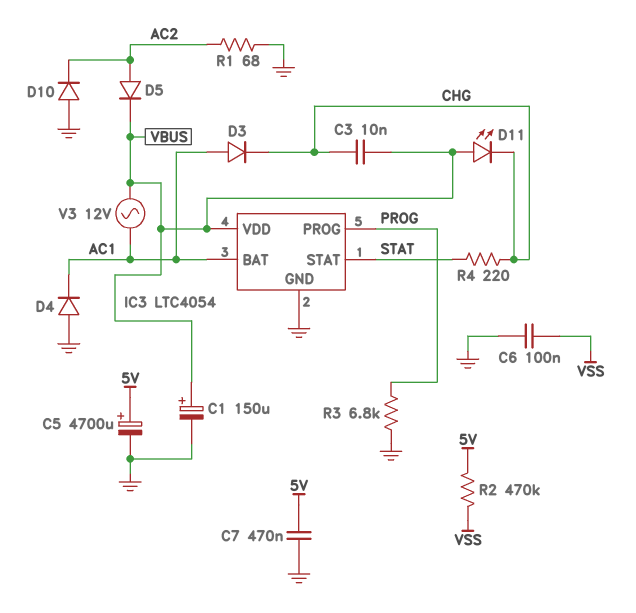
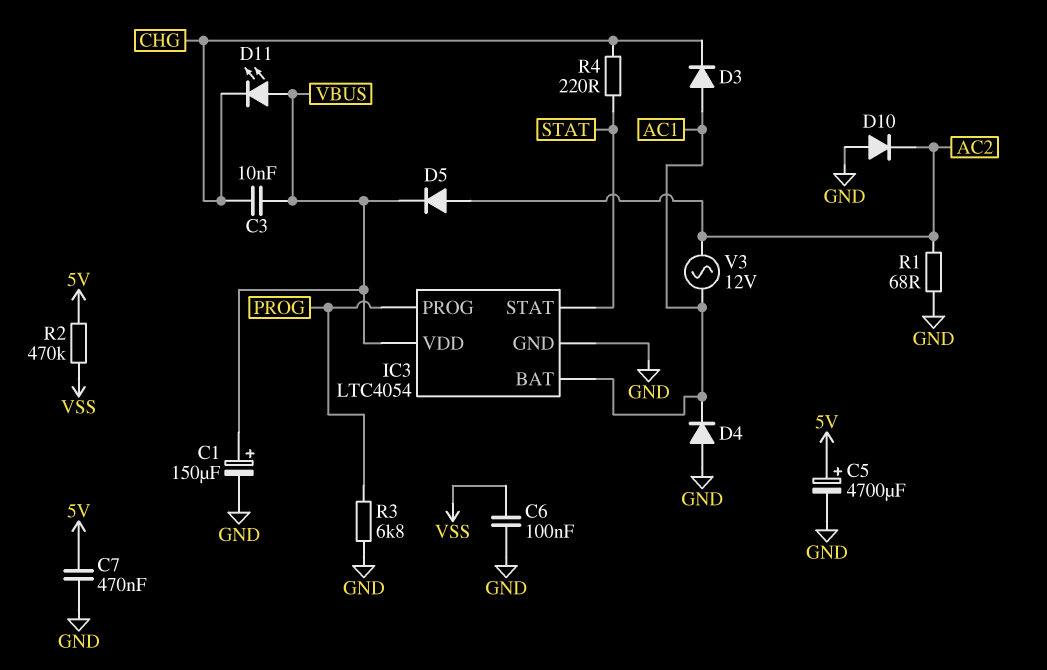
V3: AC 12V (AC1, VBUS) -> AC 12V (AC1, AC2)

